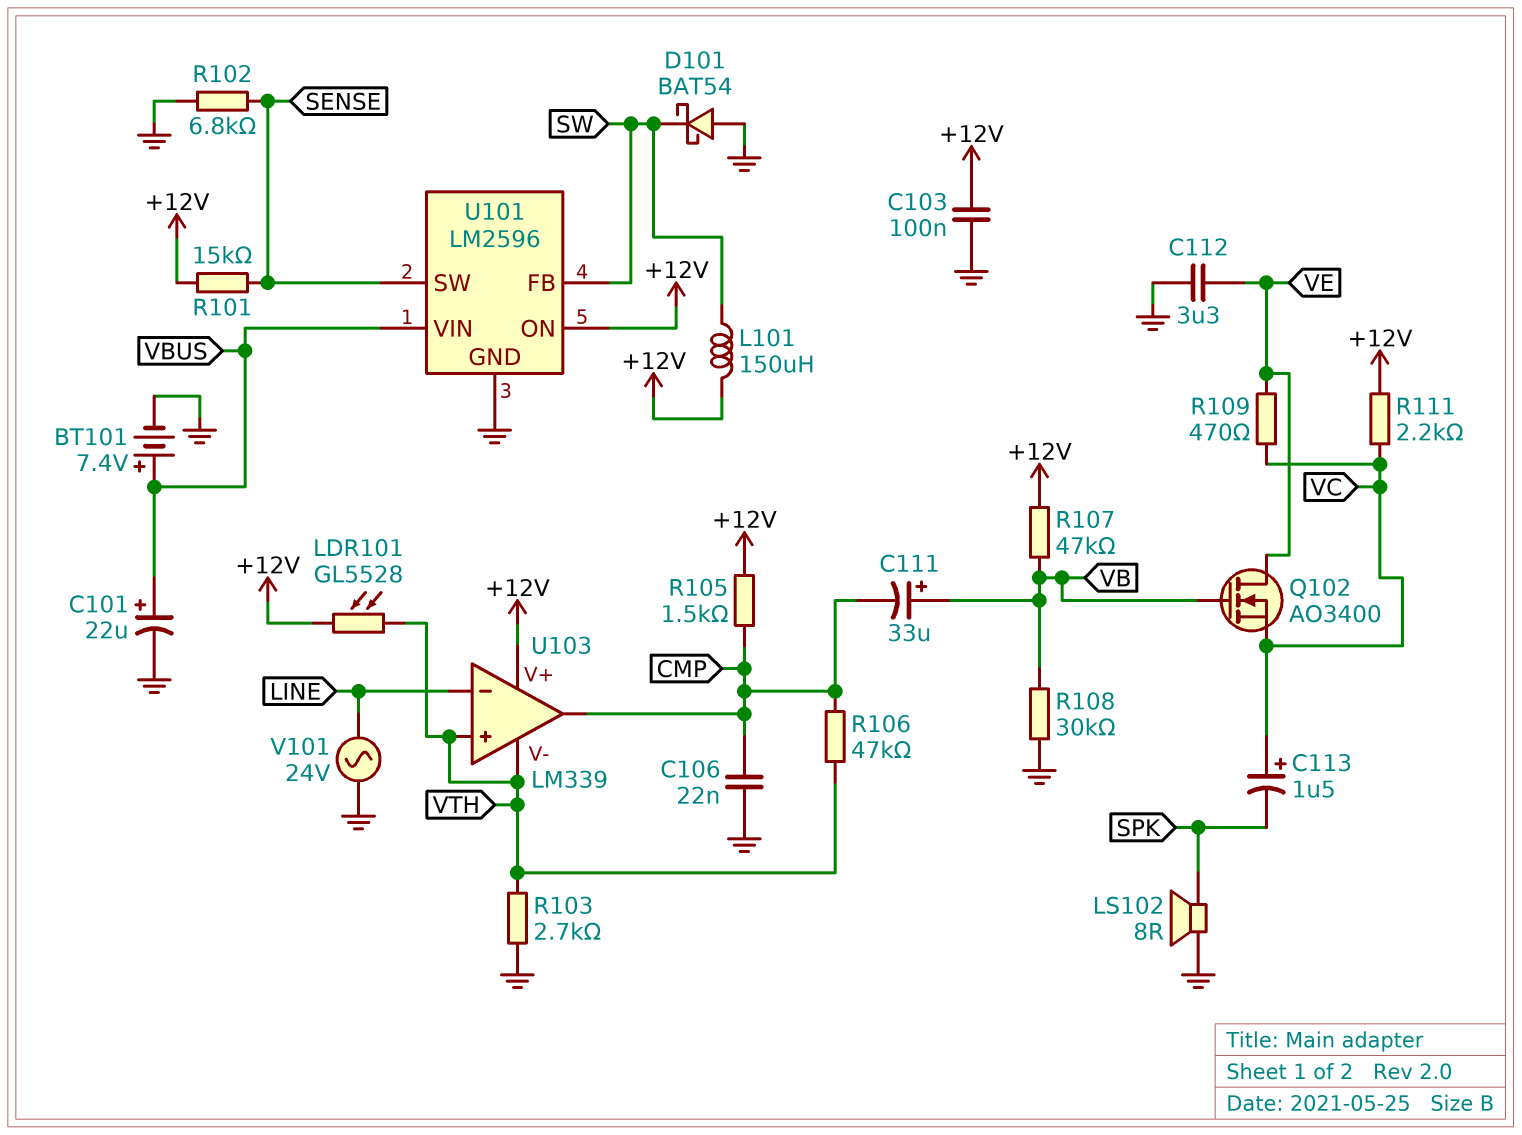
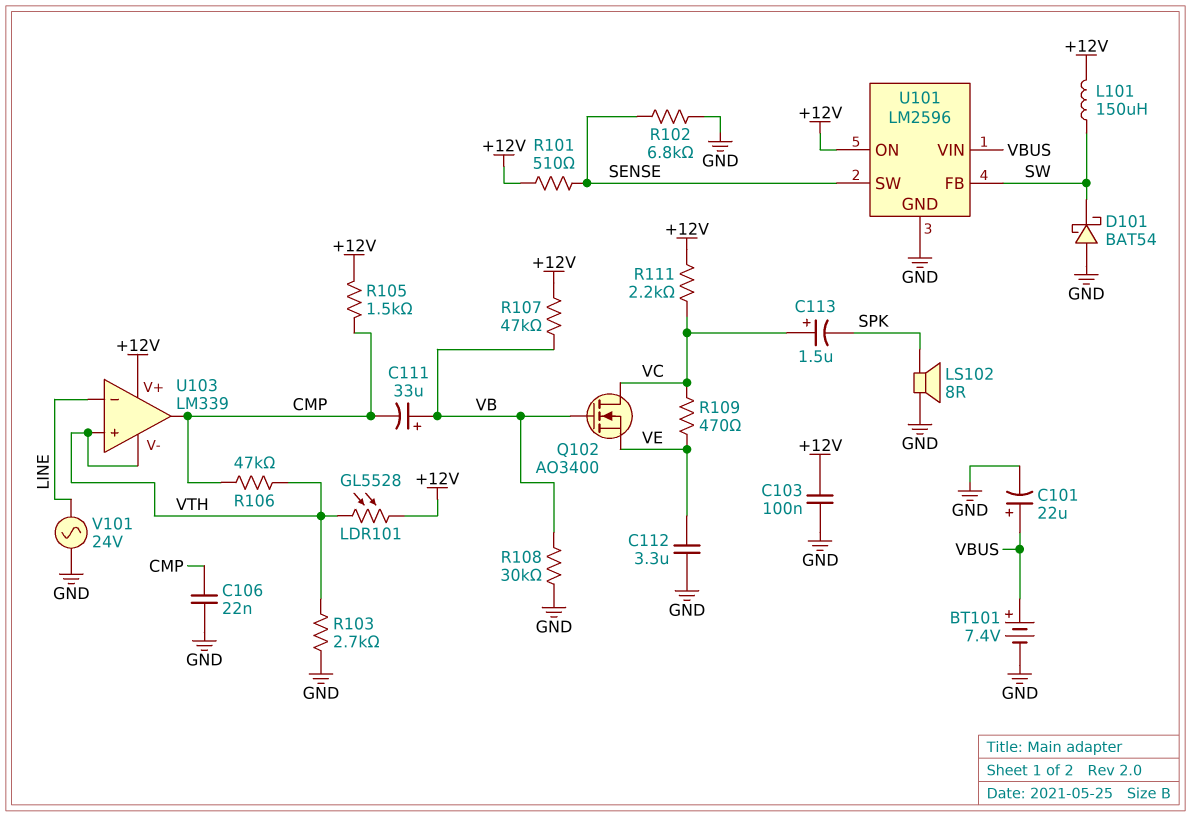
Q102: NMOS AO3400 (G VB, D VE, S VC) -> NMOS AO3400 (G VB, D VC, S VE)
R101: 15k (+12V, SENSE) -> 510 (+12V, SENSE)

